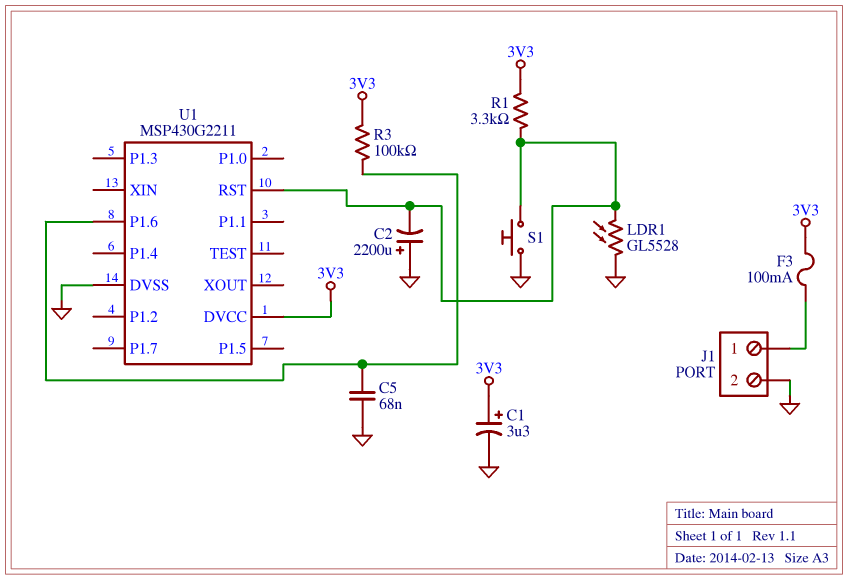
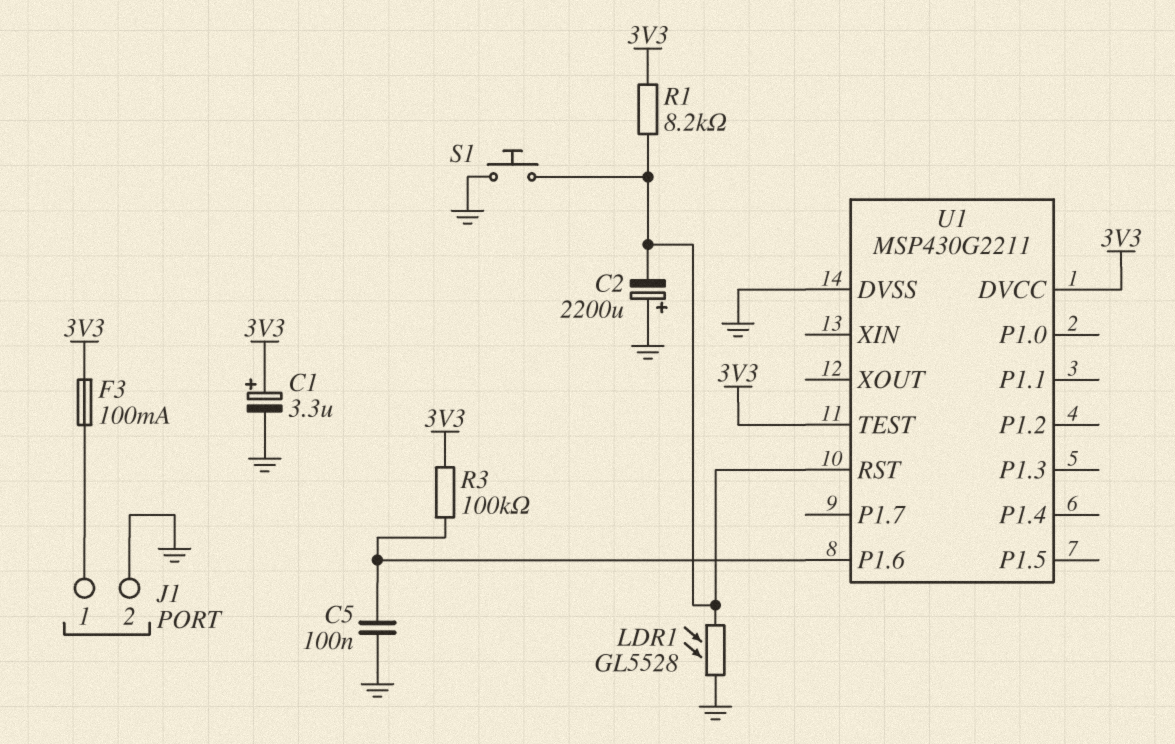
C5: 68nF (GND, U1/P1.6) -> 100nF (GND, U1/P1.6)
R1: 3.3k (3V3, U1/RST) -> 8.2k (3V3, U1/RST)
U1 pin TEST: none -> 3V3

